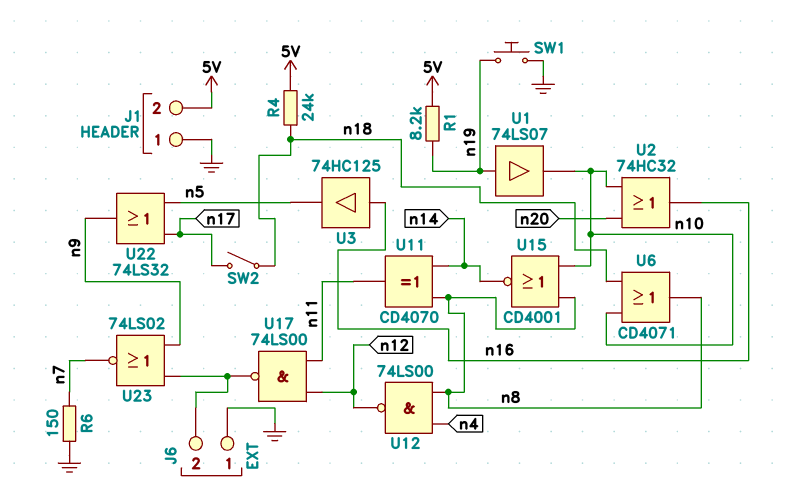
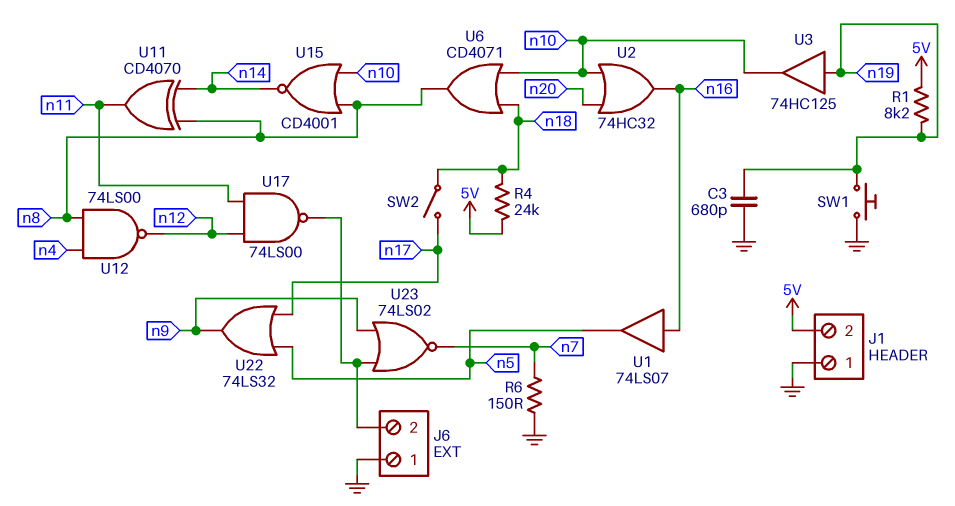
C3: none -> 680pF (GND, n19)
U1: buffer 74LS07 (in n19, out n10) -> buffer 74LS07 (in n16, out n5)
U3: buffer 74HC125 (in n16, out n5) -> buffer 74HC125 (in n19, out n10)

